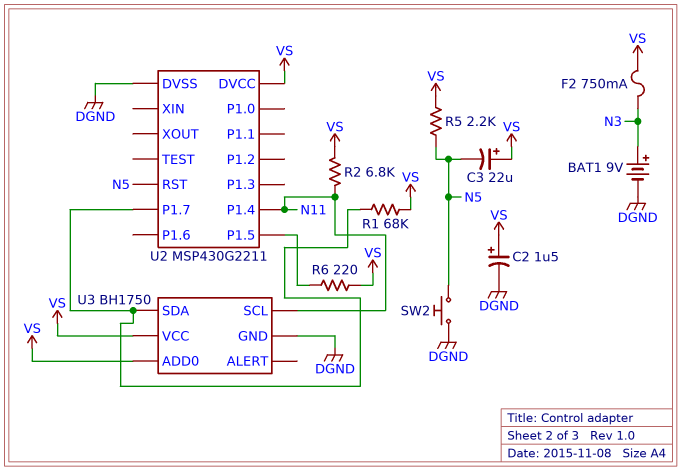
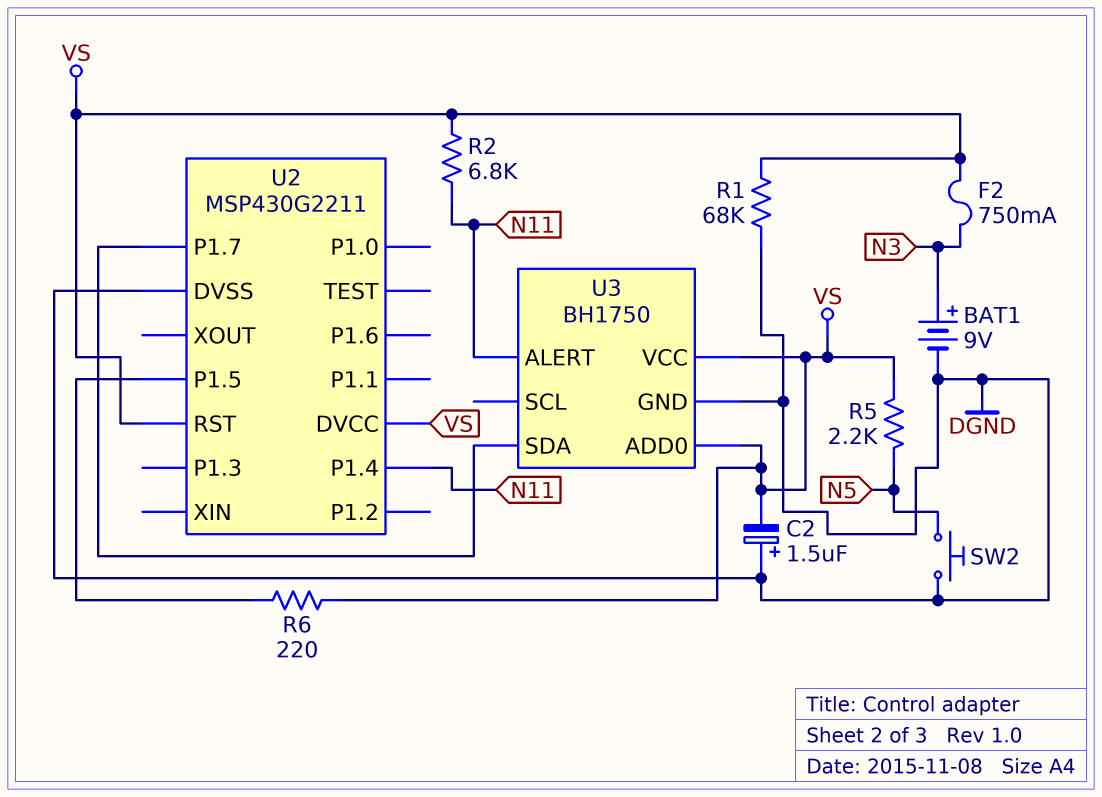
C2: 1.5uF (plus VS, minus DGND) -> 1.5uF (plus DGND, minus VS)
C3: 22uF (plus VS, minus N5) -> none
R1: 68k (U2/P1.7, VS) -> 68k (DGND, VS)
U2 pin RST: N5 -> VS
U3 pin ALERT: none -> N11
U3 pin SCL: N11 -> none

